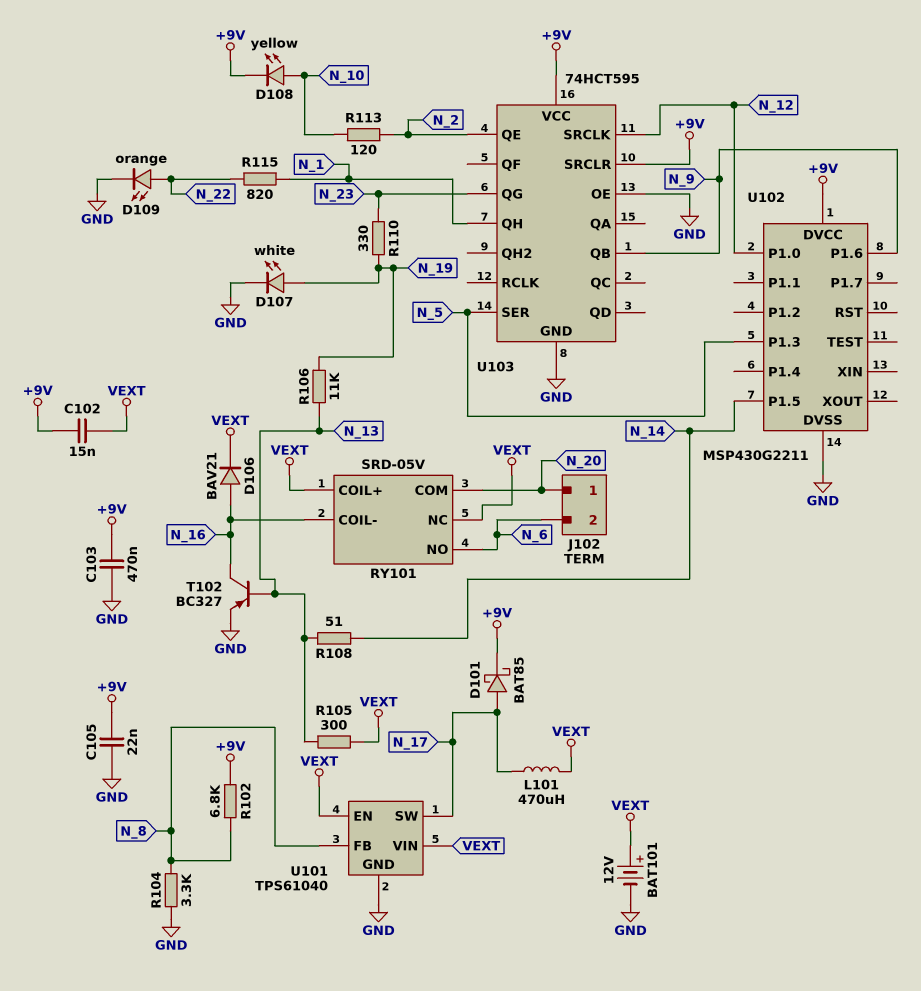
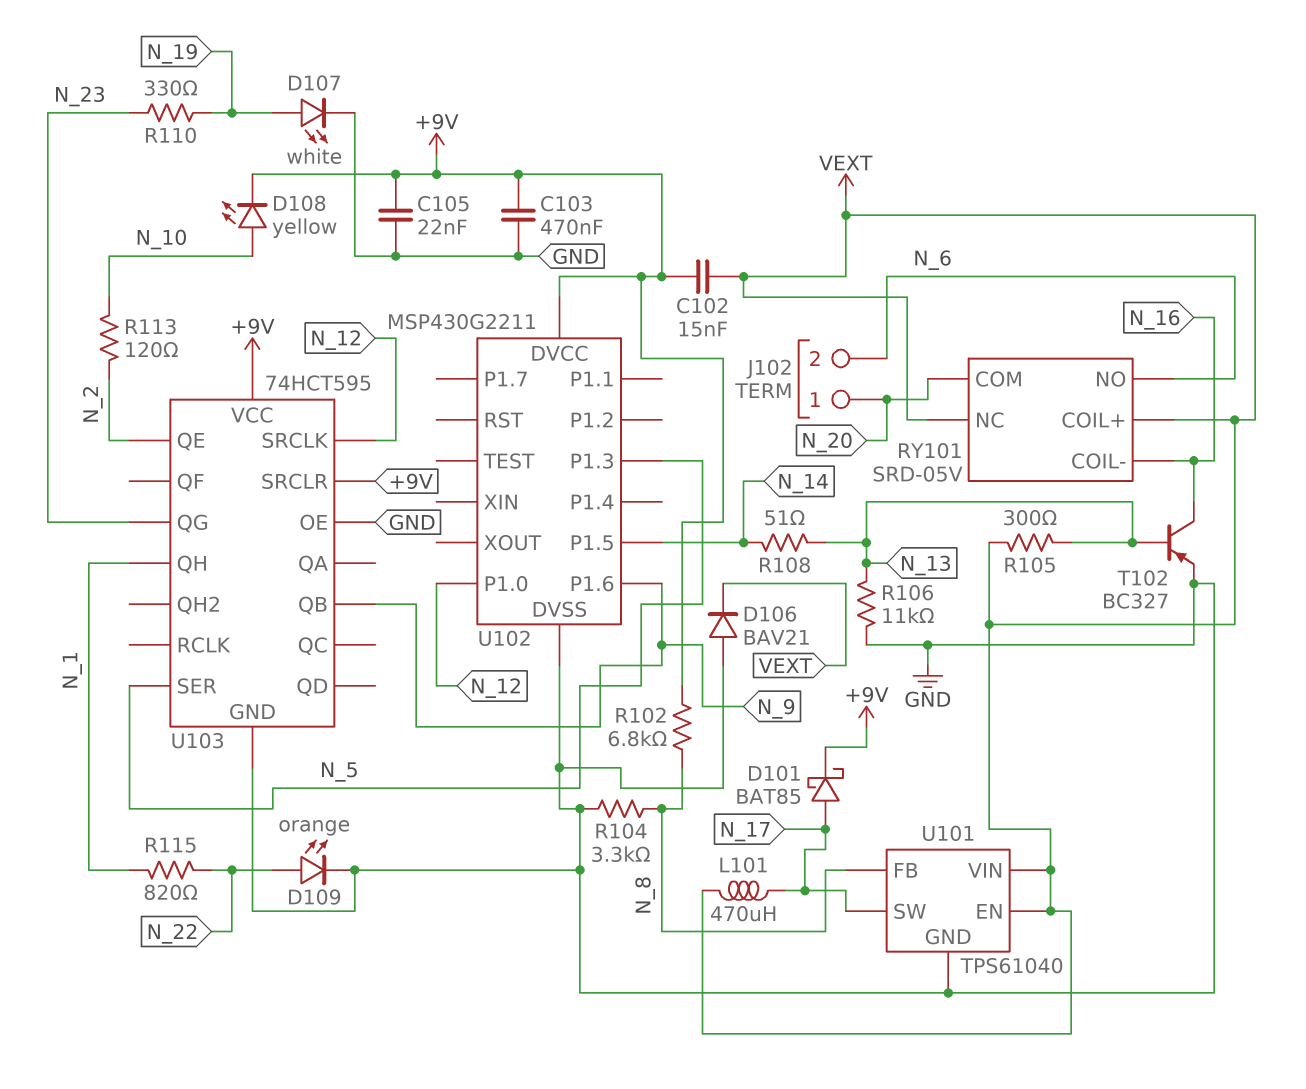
BAT101: 12V (plus VEXT, minus GND) -> none
D106: diode BAV21 (A N_16, K VEXT) -> diode BAV21 (A GND, K VEXT)
R106: 11k (N_13, N_19) -> 11k (GND, N_13)

